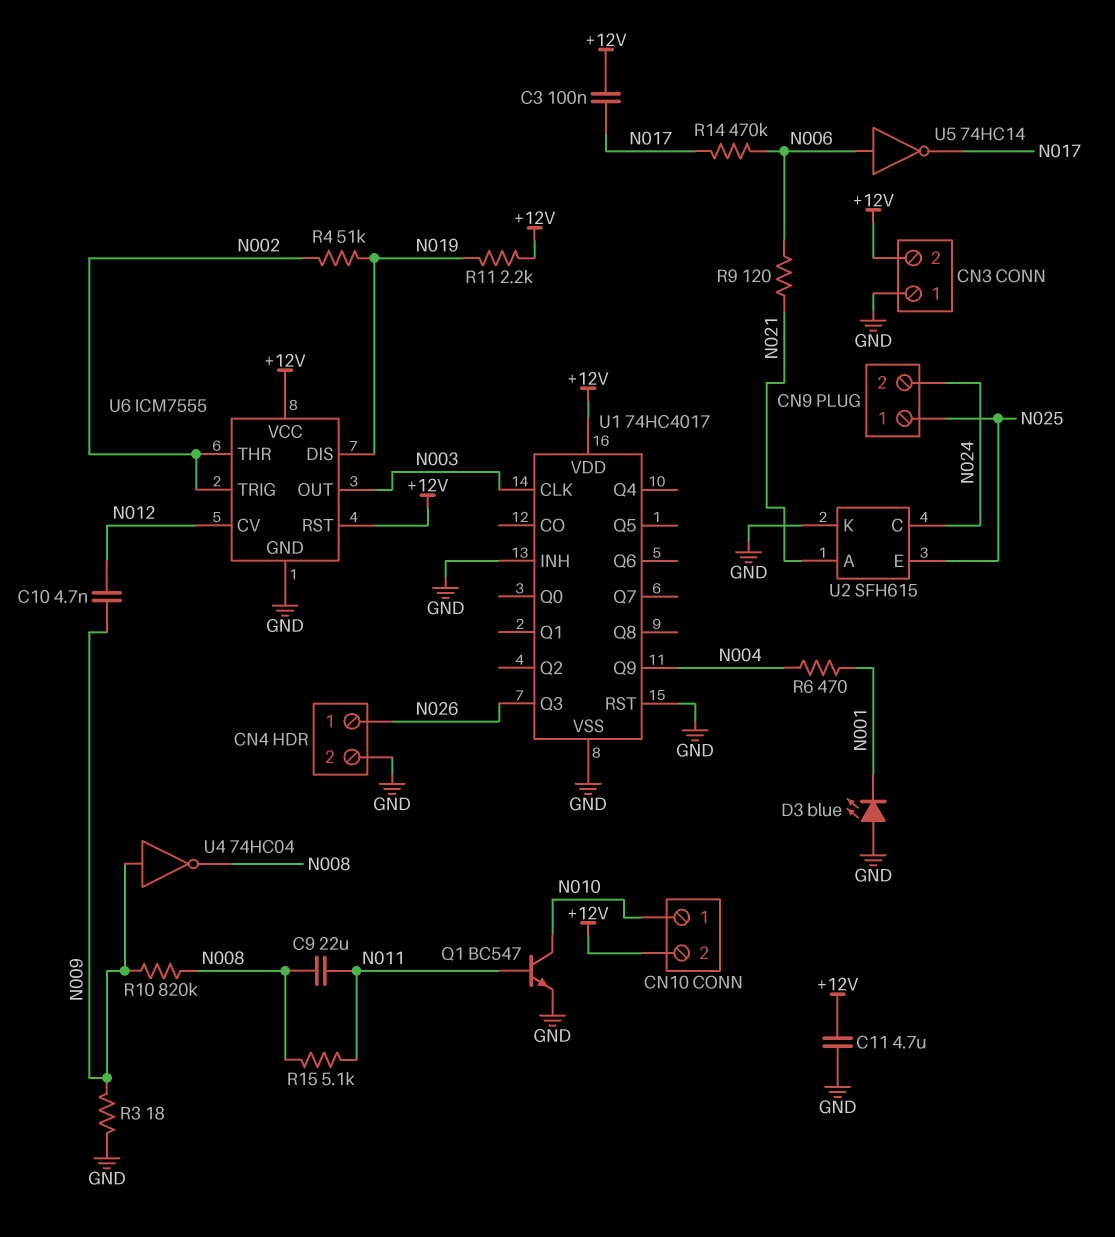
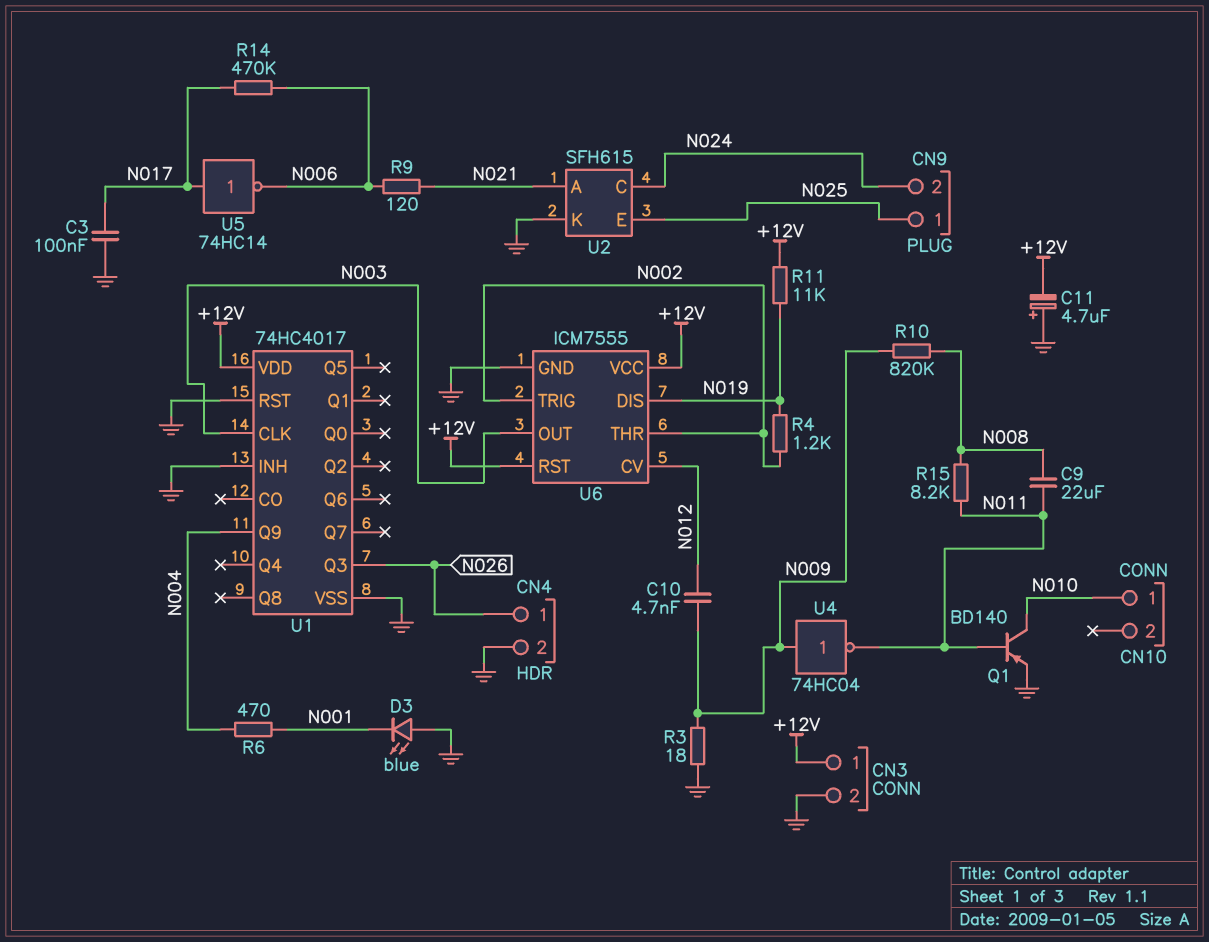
C3: 100nF (+12V, N017) -> 100nF (GND, N017)
C11: 4.7uF (+12V, GND) -> 4.7uF (plus GND, minus +12V)
CN3 pin 1: GND -> +12V
CN3 pin 2: +12V -> GND
CN10 pin 2: +12V -> none
Q1: NPN BC547 (B N011, C N010, E GND) -> PNP BD140 (B N011, C N010, E GND)
R4: 51k (N002, N019) -> 1.2k (N002, N019)
R11: 2.2k (+12V, N019) -> 11k (+12V, N019)
R15: 5.1k (N008, N011) -> 8.2k (N008, N011)
U4: NOT 74HC04 (in N009, out N008) -> NOT 74HC04 (in N009, out N011)
U5: NOT 74HC14 (in N006, out N017) -> NOT 74HC14 (in N017, out N006)

